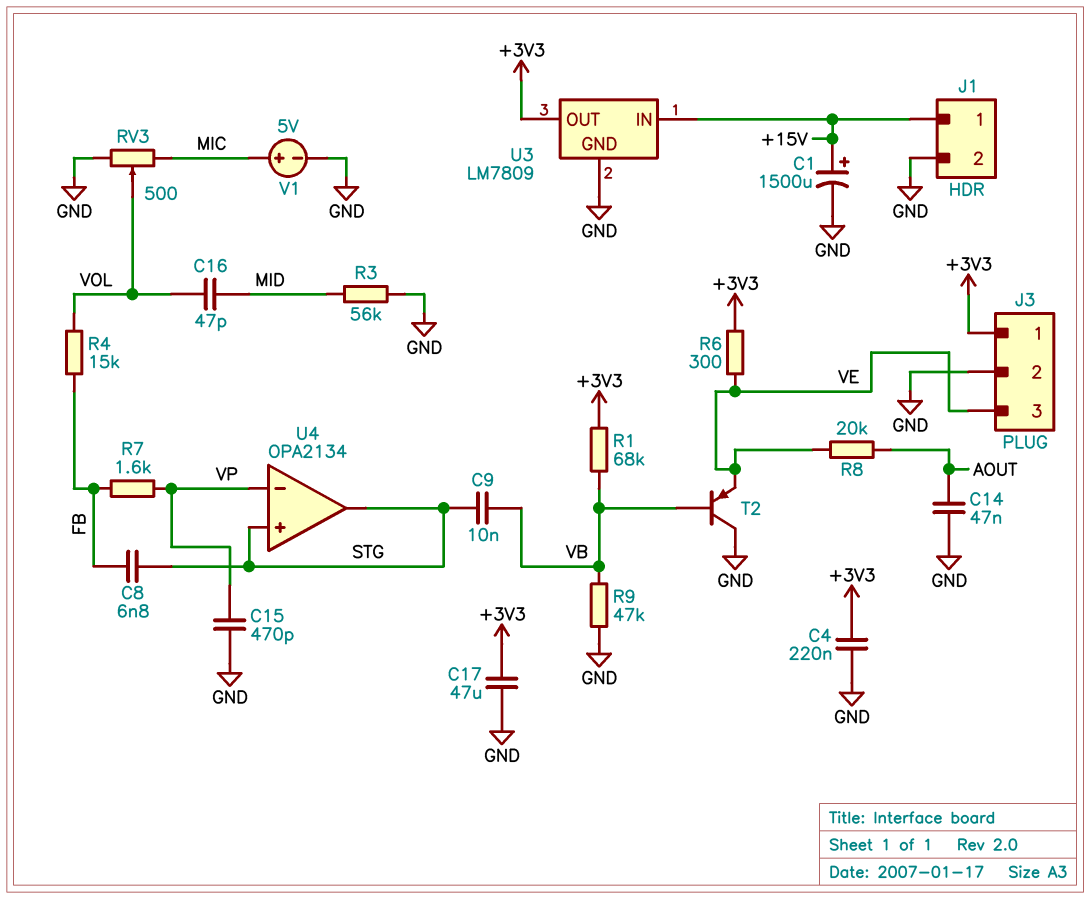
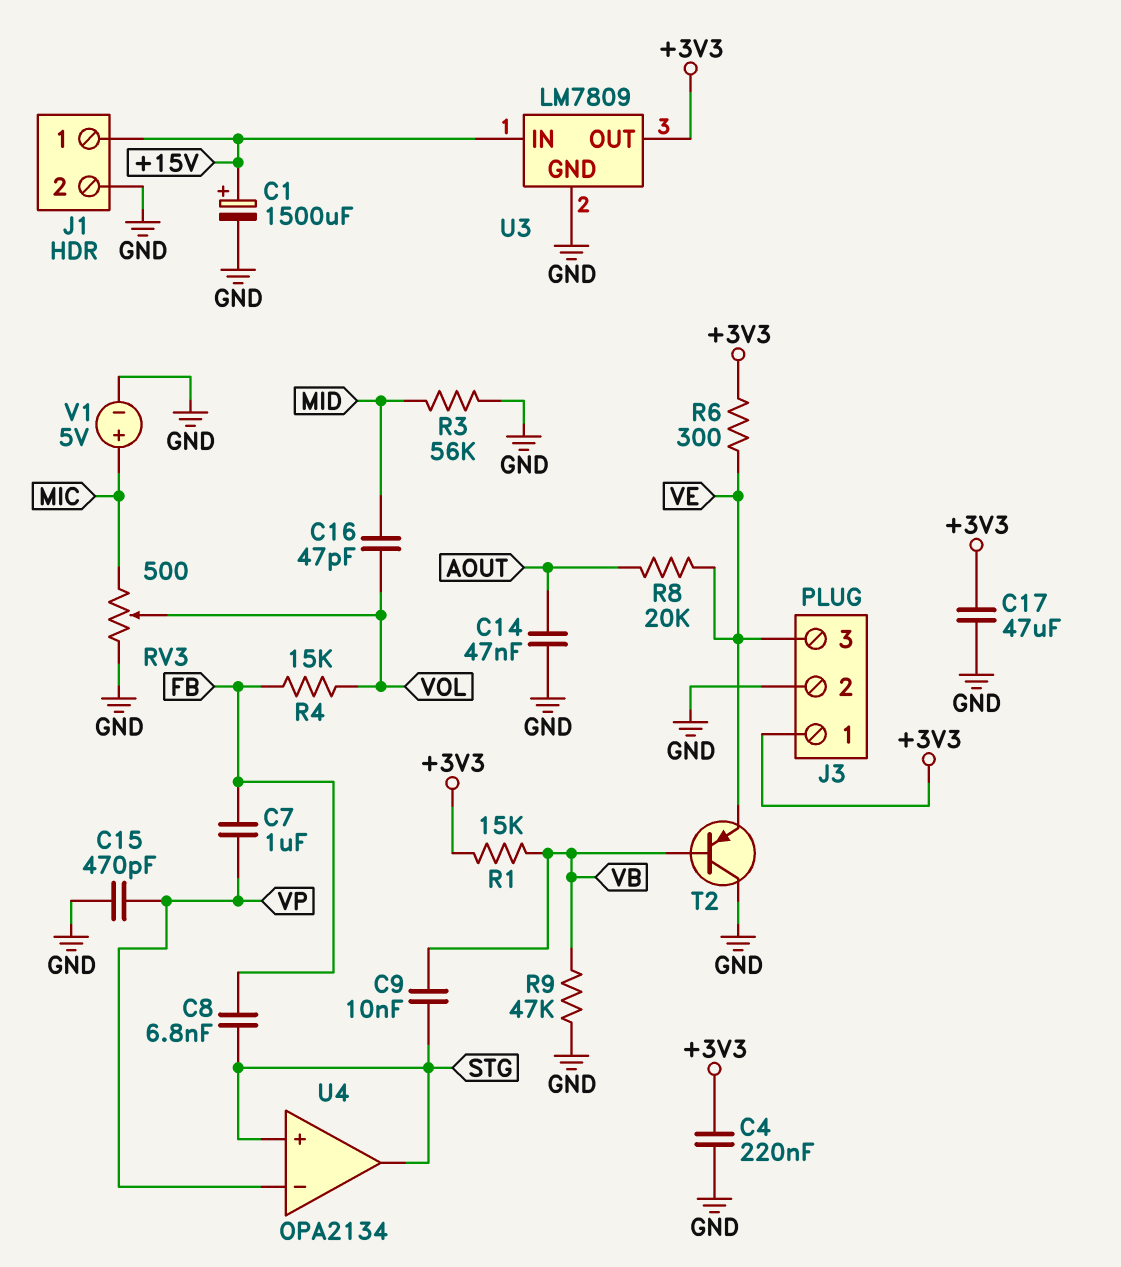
C7: none -> 1uF (FB, VP)
R1: 68k (+3V3, VB) -> 15k (+3V3, VB)
R7: 1.6k (FB, VP) -> none

